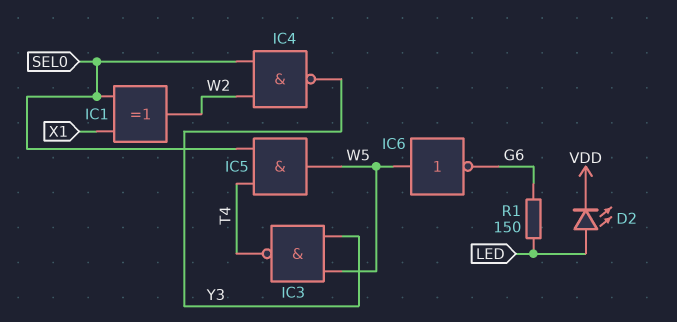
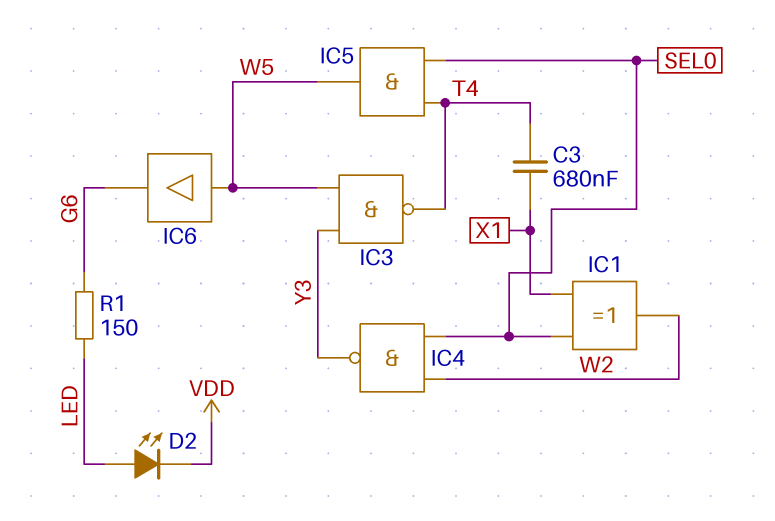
C3: none -> 680nF (T4, X1)
IC6: NOT (in W5, out G6) -> buffer (in W5, out G6)

